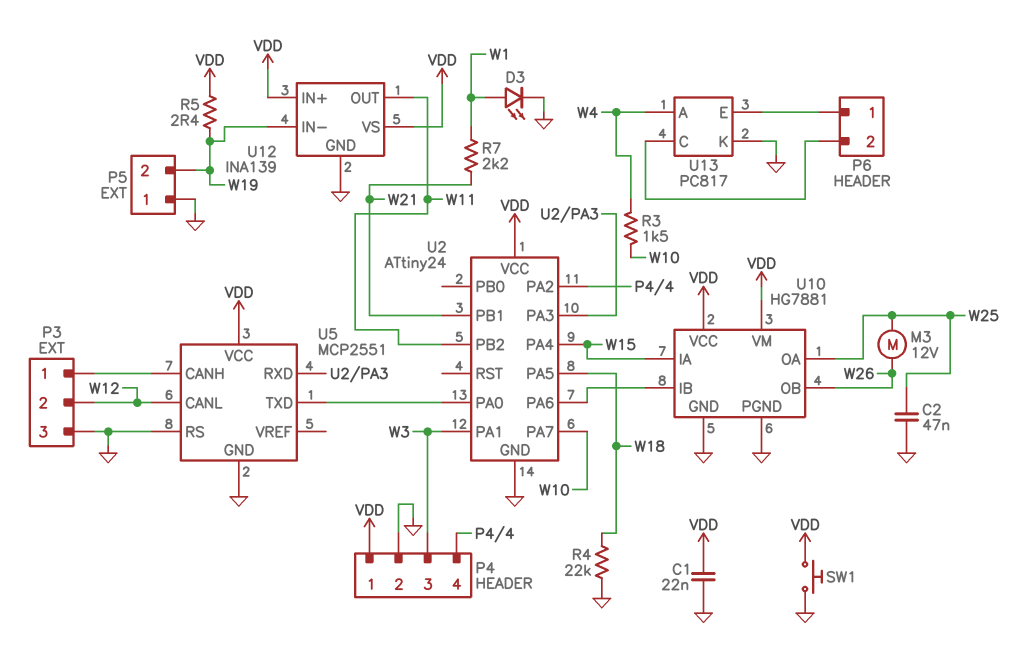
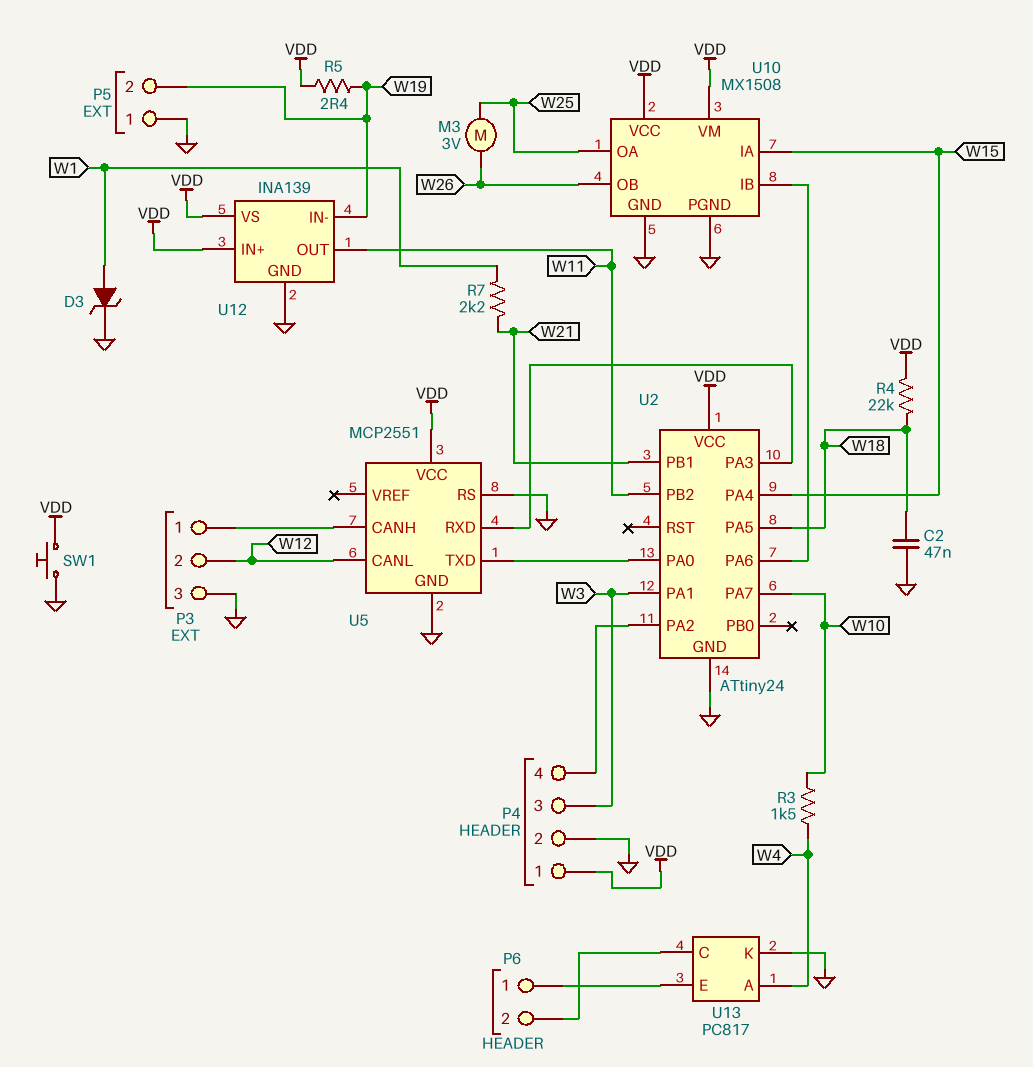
C1: 22nF (GND, VDD) -> none
C2: 47nF (GND, W25) -> 47nF (GND, W18)
D3: LED (A W1, K GND) -> zener (A W1, K GND)
M3: motor 12V (W25, W26) -> motor 3V (W25, W26)
R4: 22k (GND, W18) -> 22k (VDD, W18)
U10: HG7881 -> MX1508

